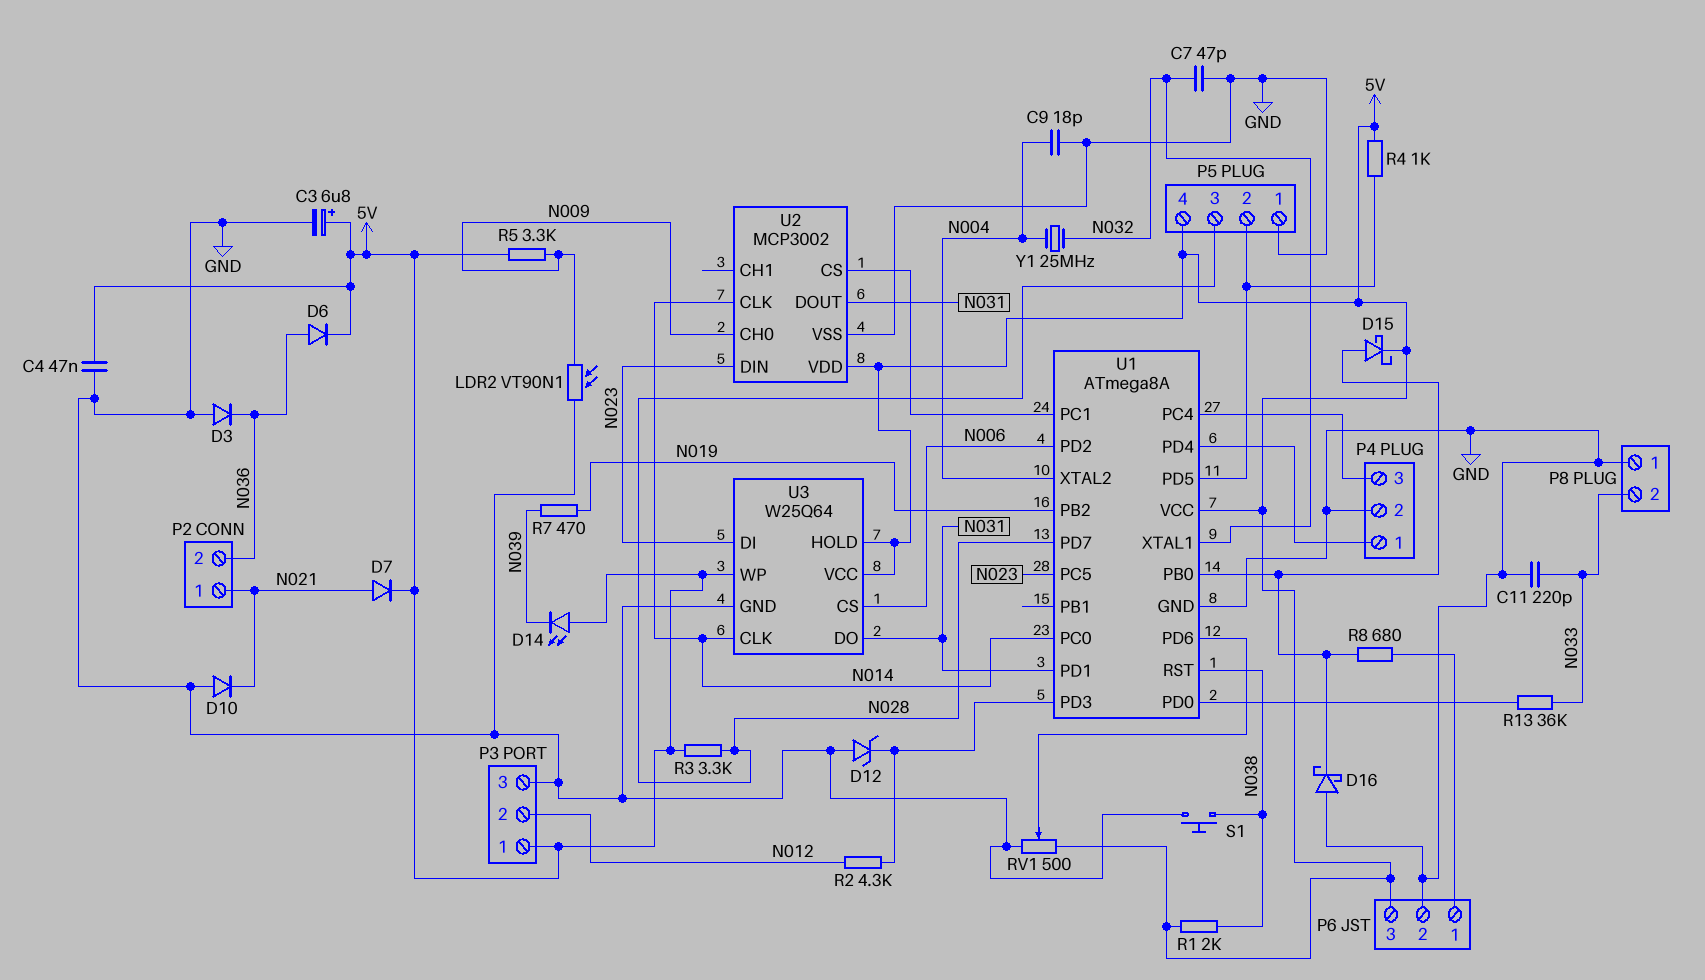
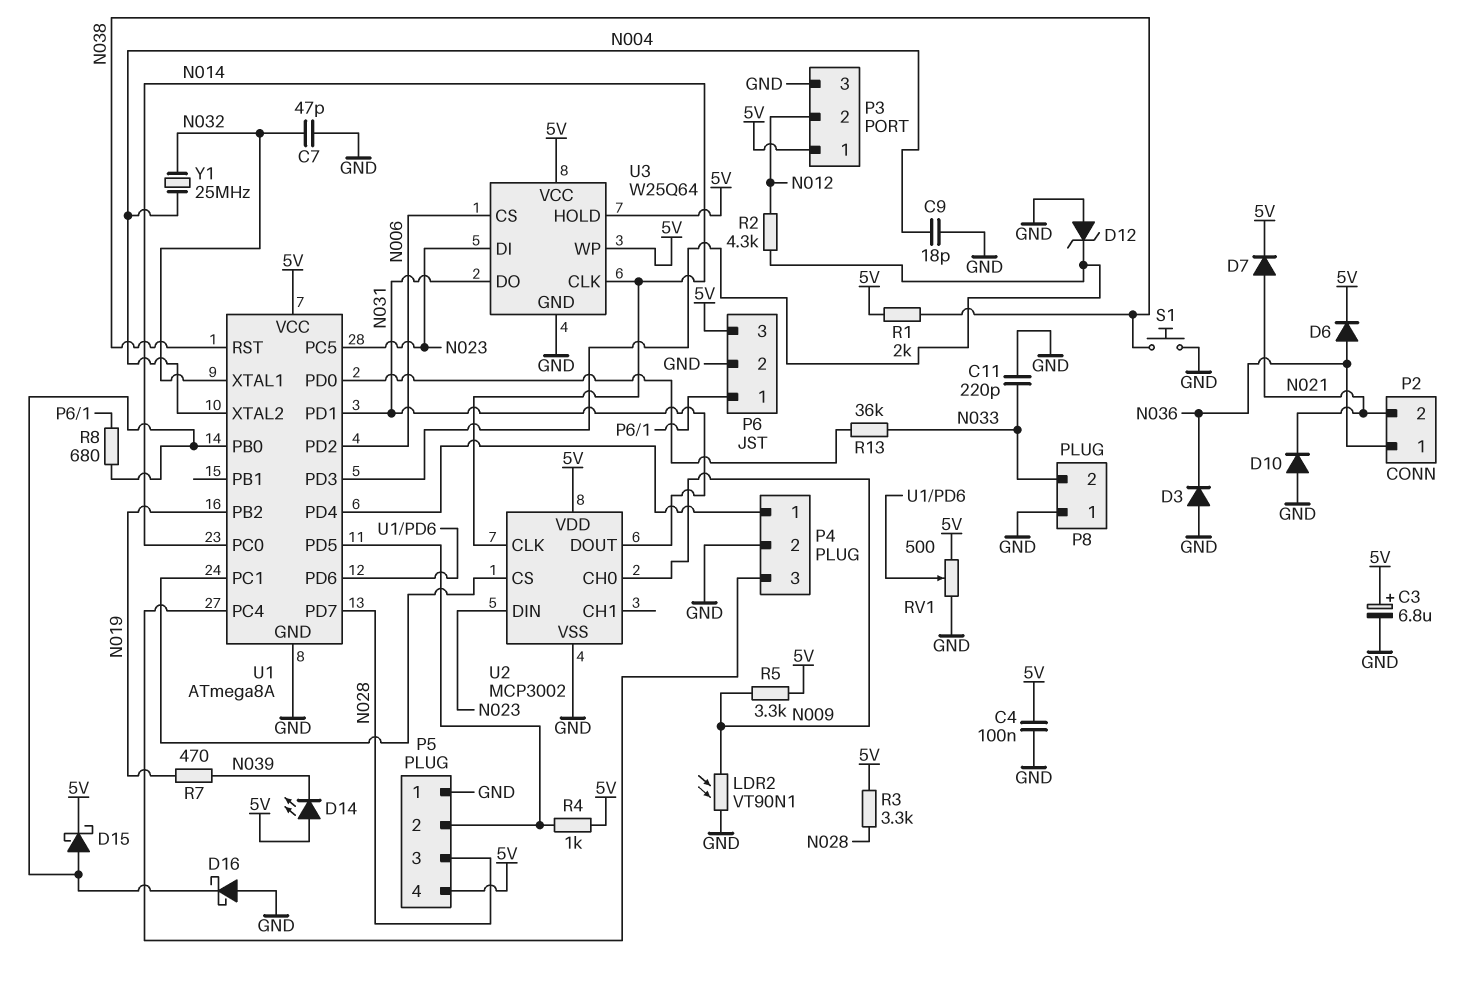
C4: 47nF (5V, GND) -> 100nF (5V, GND)
P2 pin 1: N021 -> N036
P2 pin 2: N036 -> N021

